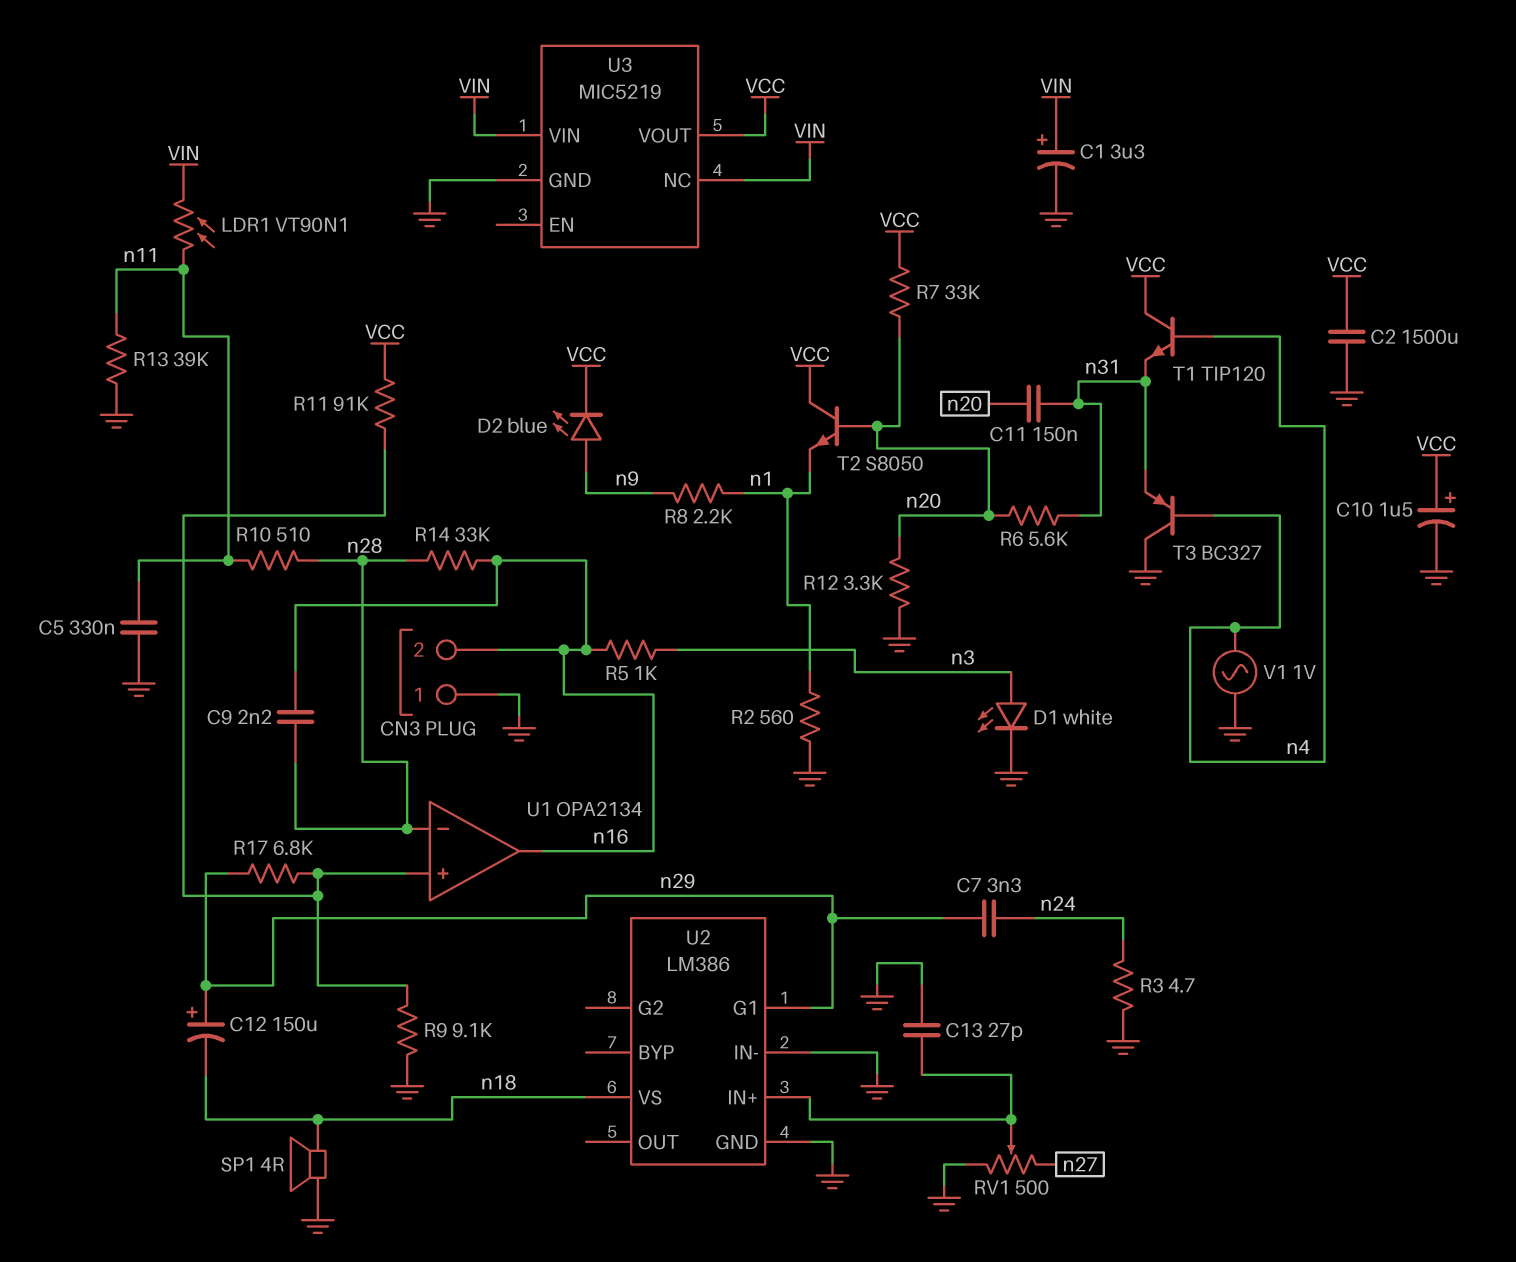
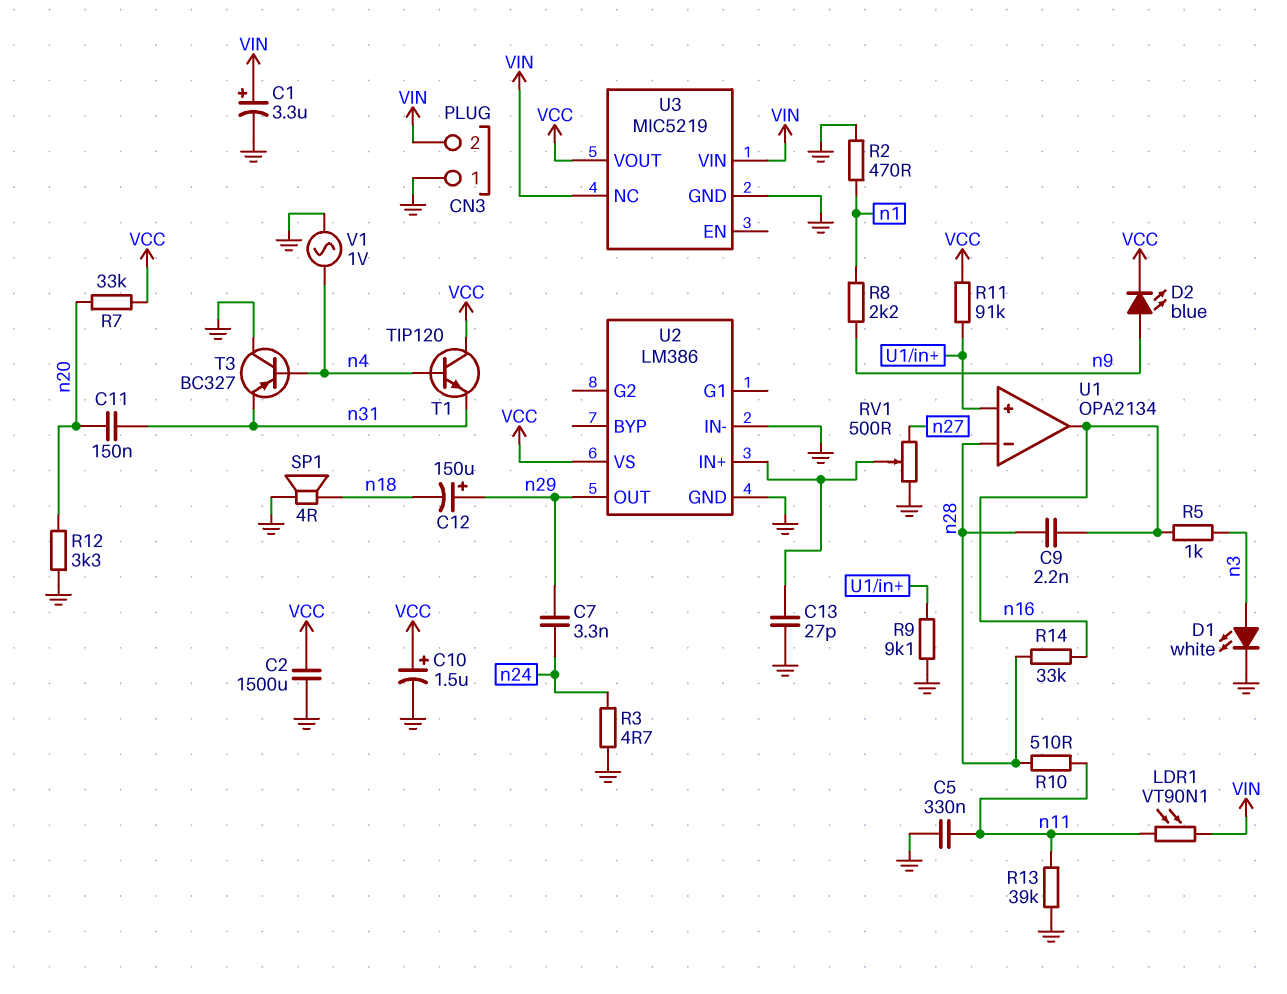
CN3 pin 2: n16 -> VIN
R2: 560 (GND, n1) -> 470 (GND, n1)
R6: 5.6k (n20, n31) -> none
R17: 6.8k (U1/in+, n29) -> none
T2: NPN S8050 (B n20, C VCC, E n1) -> none
U2 pin G1: n29 -> none
U2 pin OUT: none -> n29
U2 pin VS: n18 -> VCC

